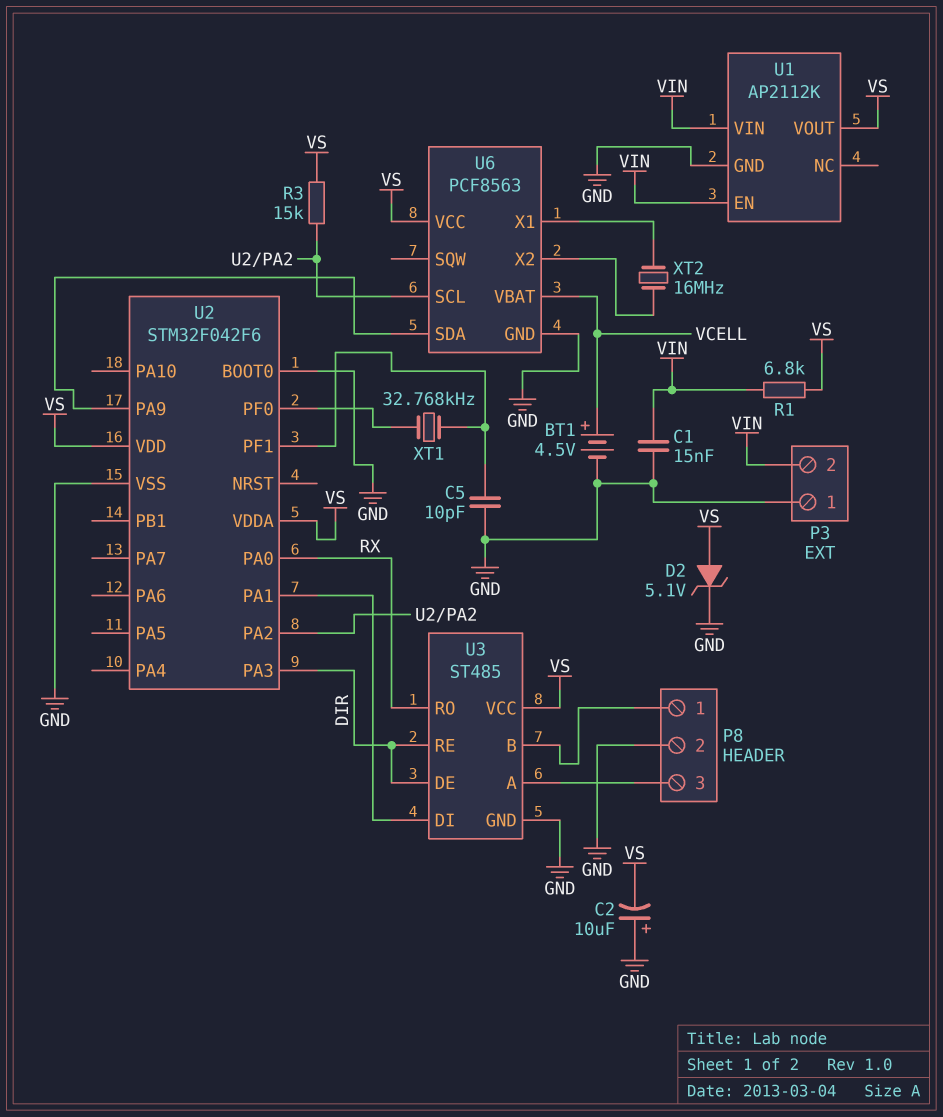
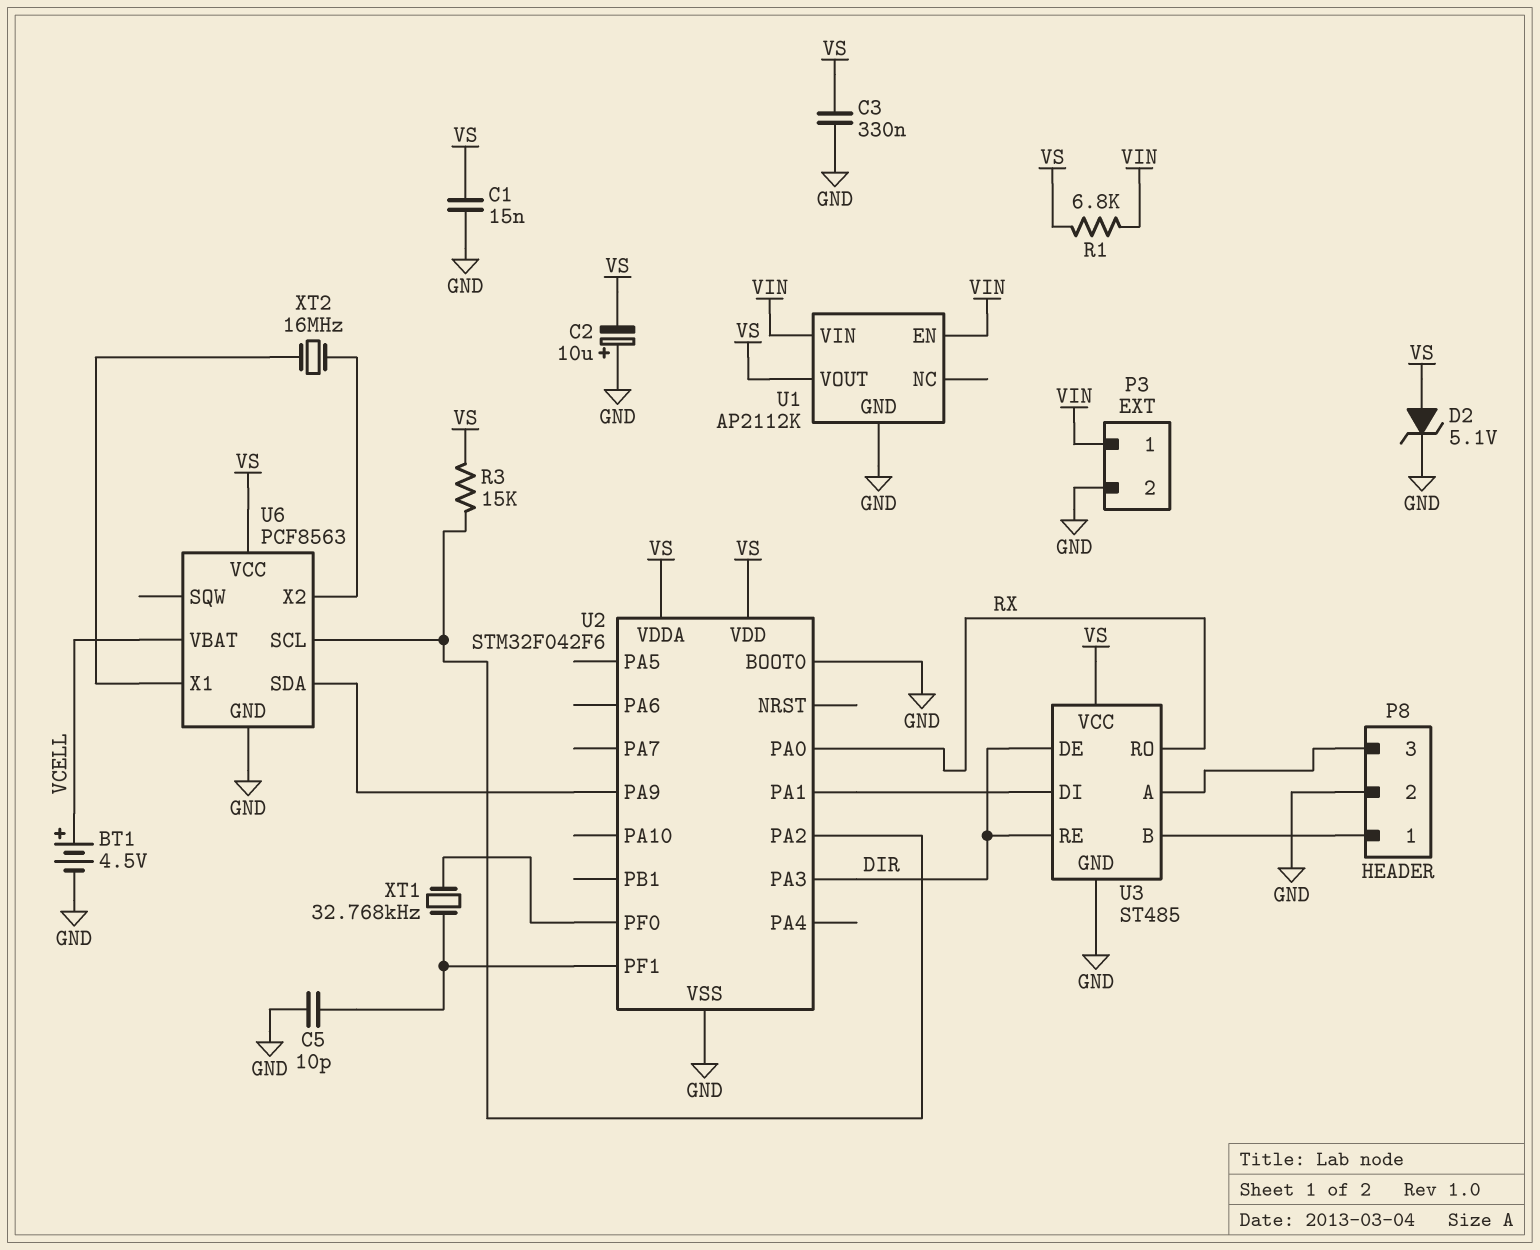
C1: 15nF (GND, VIN) -> 15nF (GND, VS)
C3: none -> 330nF (GND, VS)
P3 pin 1: GND -> VIN
P3 pin 2: VIN -> GND

